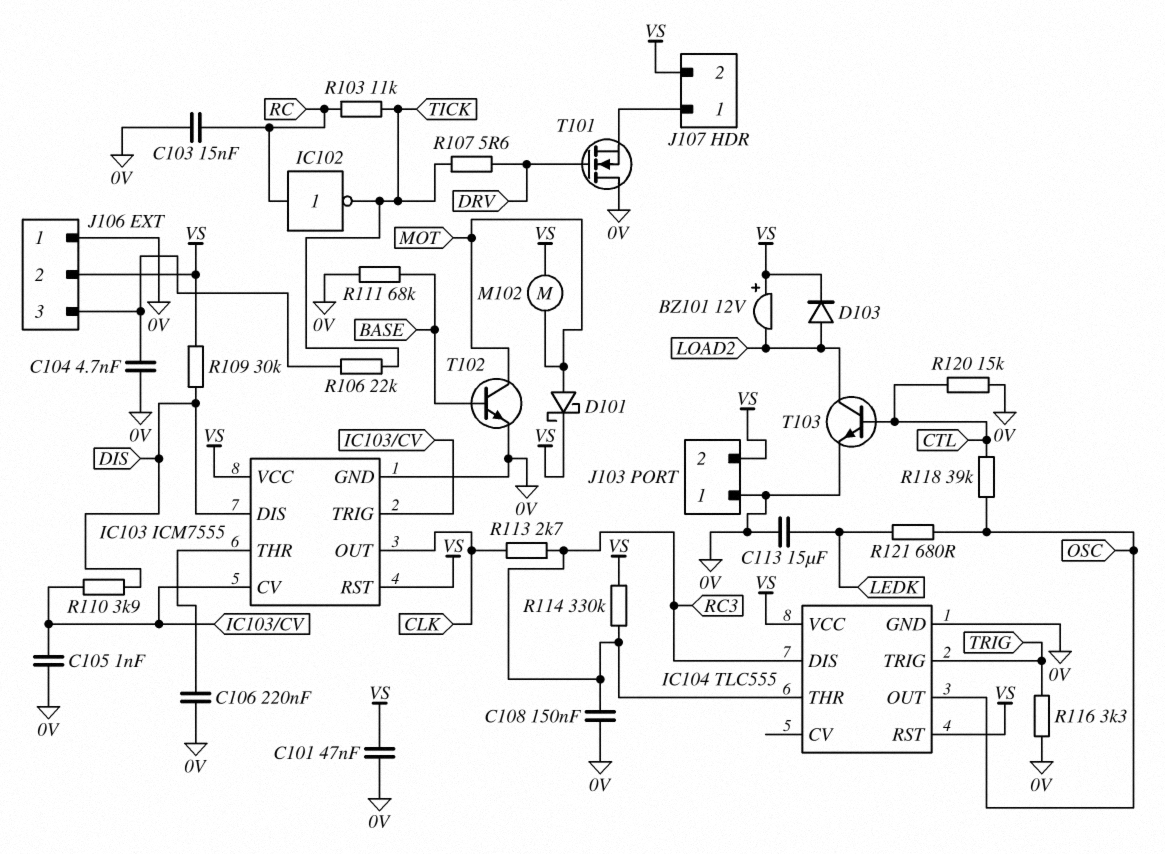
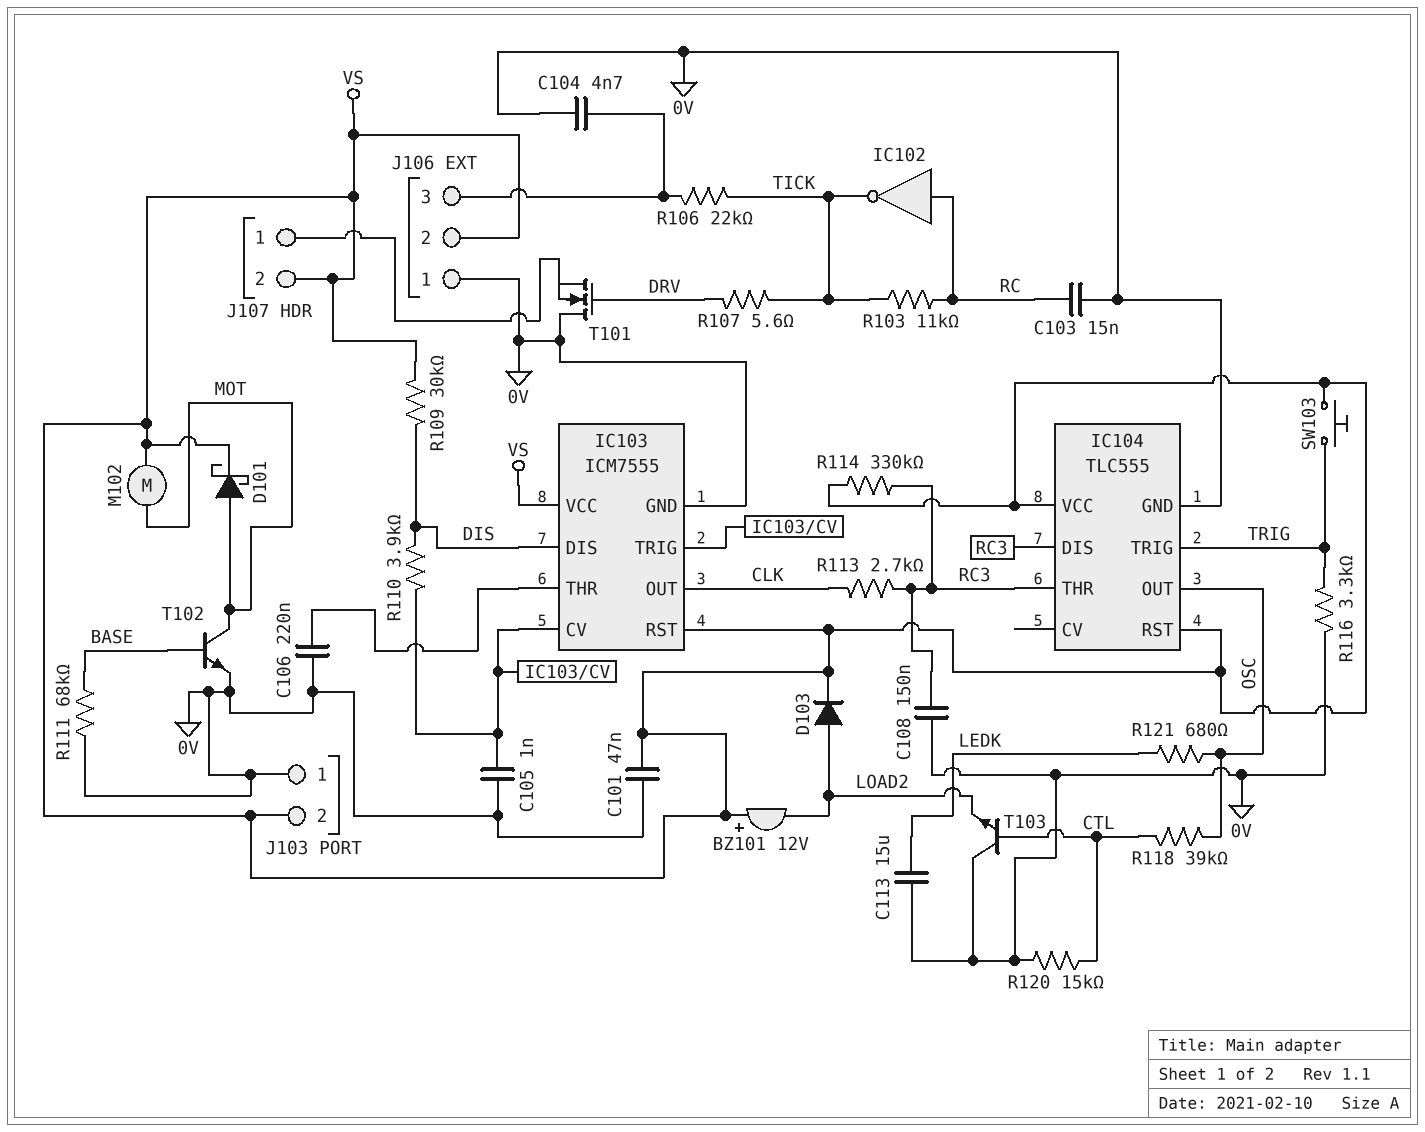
SW103: none -> button (TRIG, VS)
T103: NPN (B CTL, C LOAD2, E 0V) -> NPN (B CTL, C 0V, E LOAD2)

